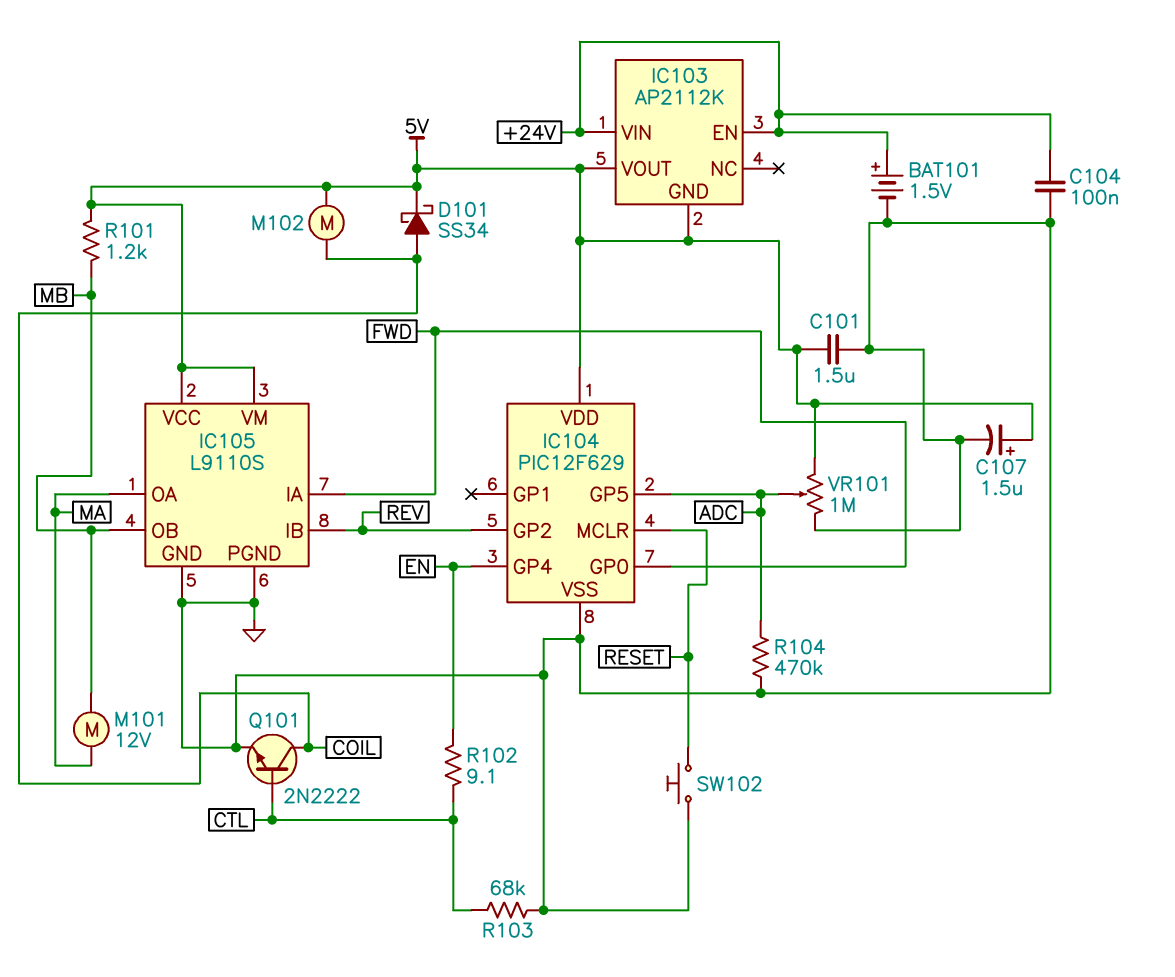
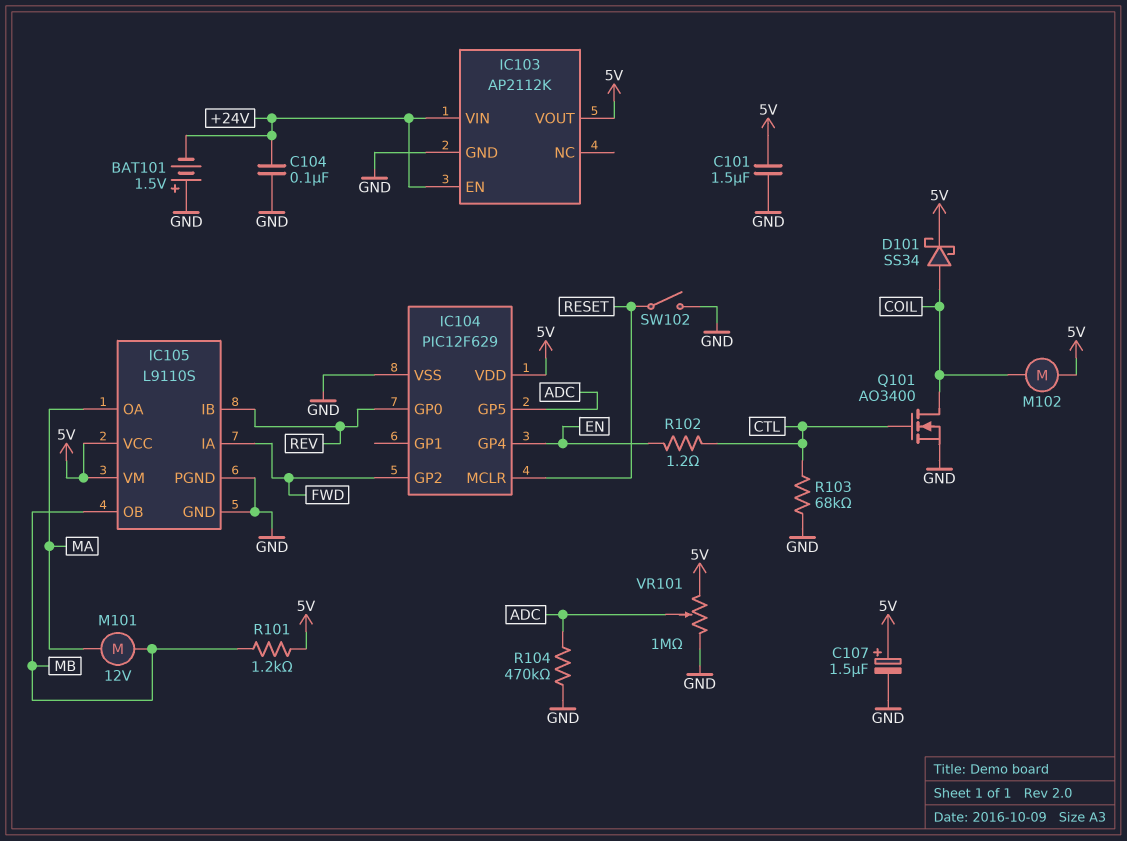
BAT101: 1.5V (plus +24V, minus GND) -> 1.5V (plus GND, minus +24V)
IC103 pin GND: 5V -> GND
IC104 pin GP0: FWD -> REV
IC104 pin GP2: REV -> FWD
Q101: NPN 2N2222 (B CTL, C COIL, E GND) -> NMOS AO3400 (G CTL, D COIL, S GND)
R102: 9.1 (CTL, EN) -> 1.2 (CTL, EN)
SW102: button (GND, RESET) -> switch (GND, RESET)

